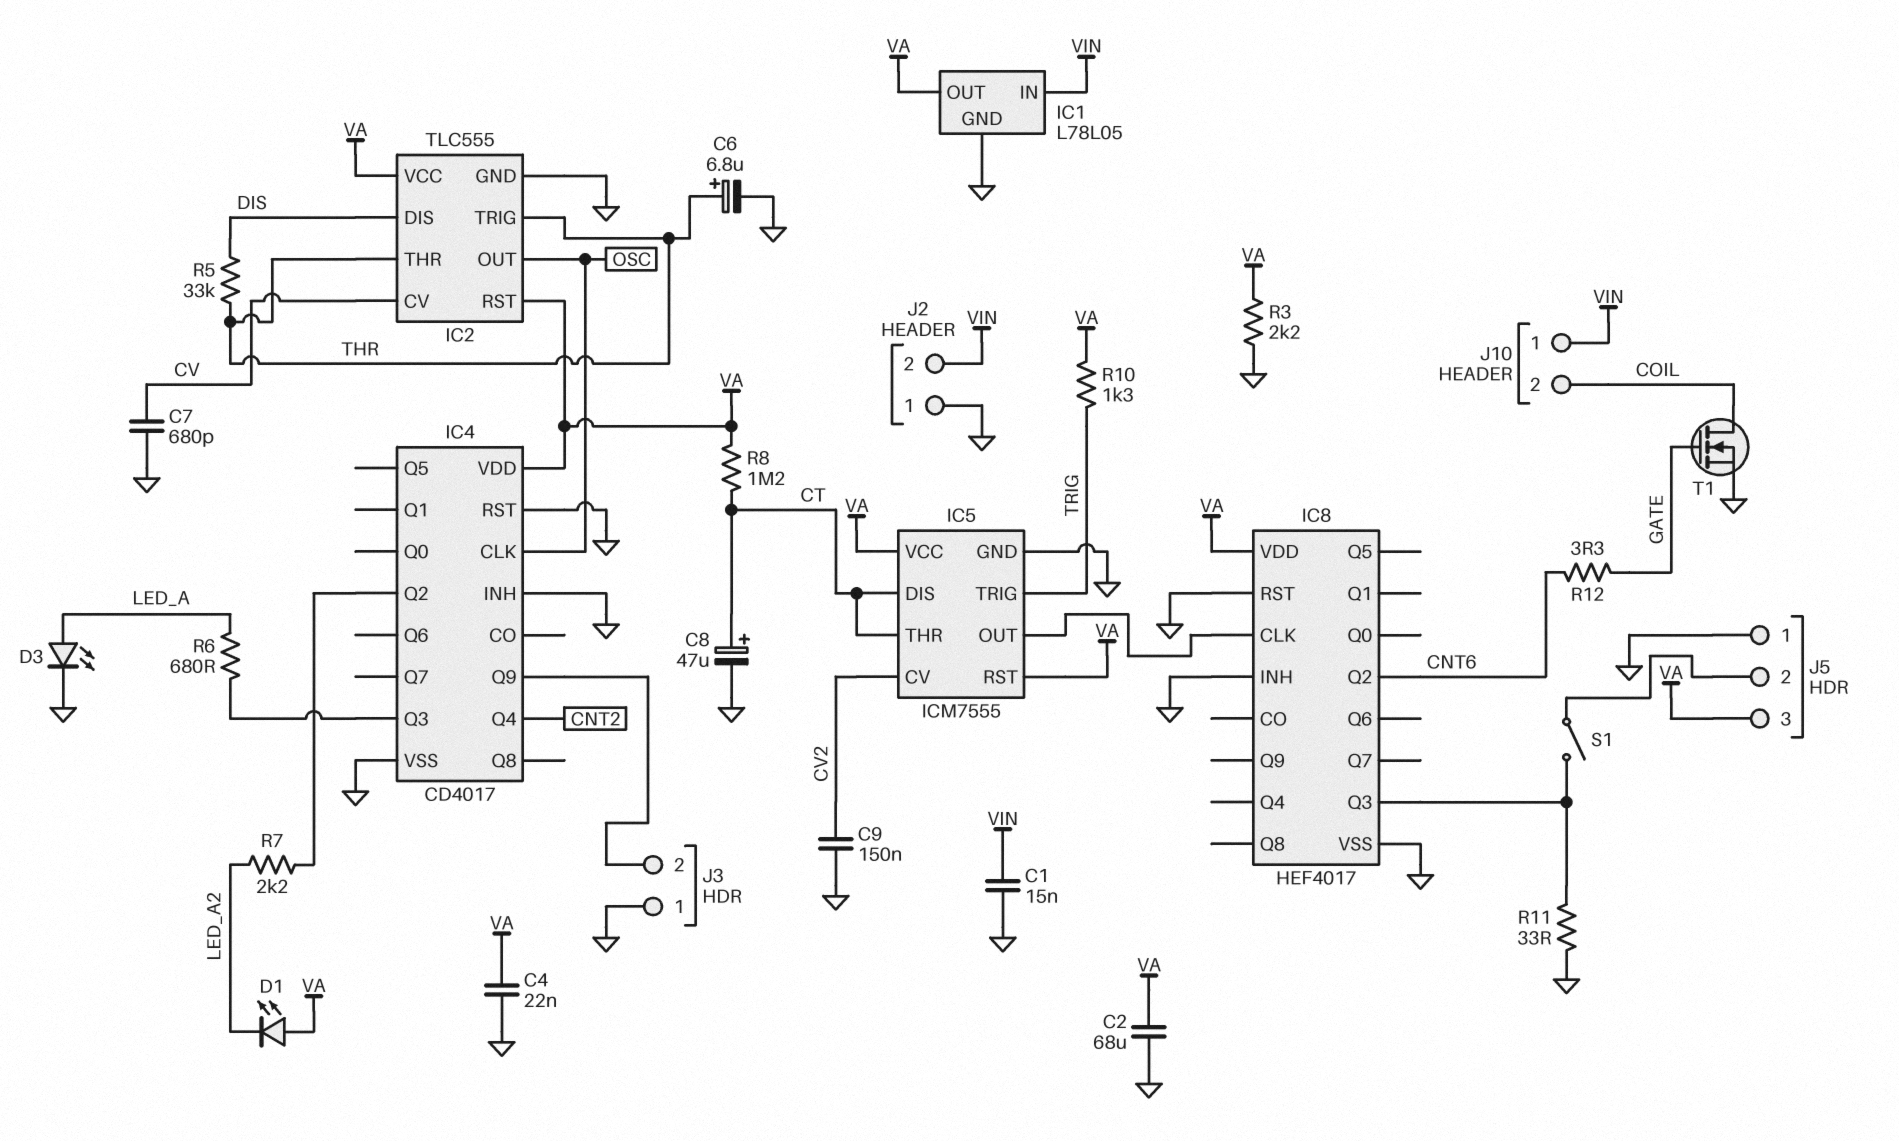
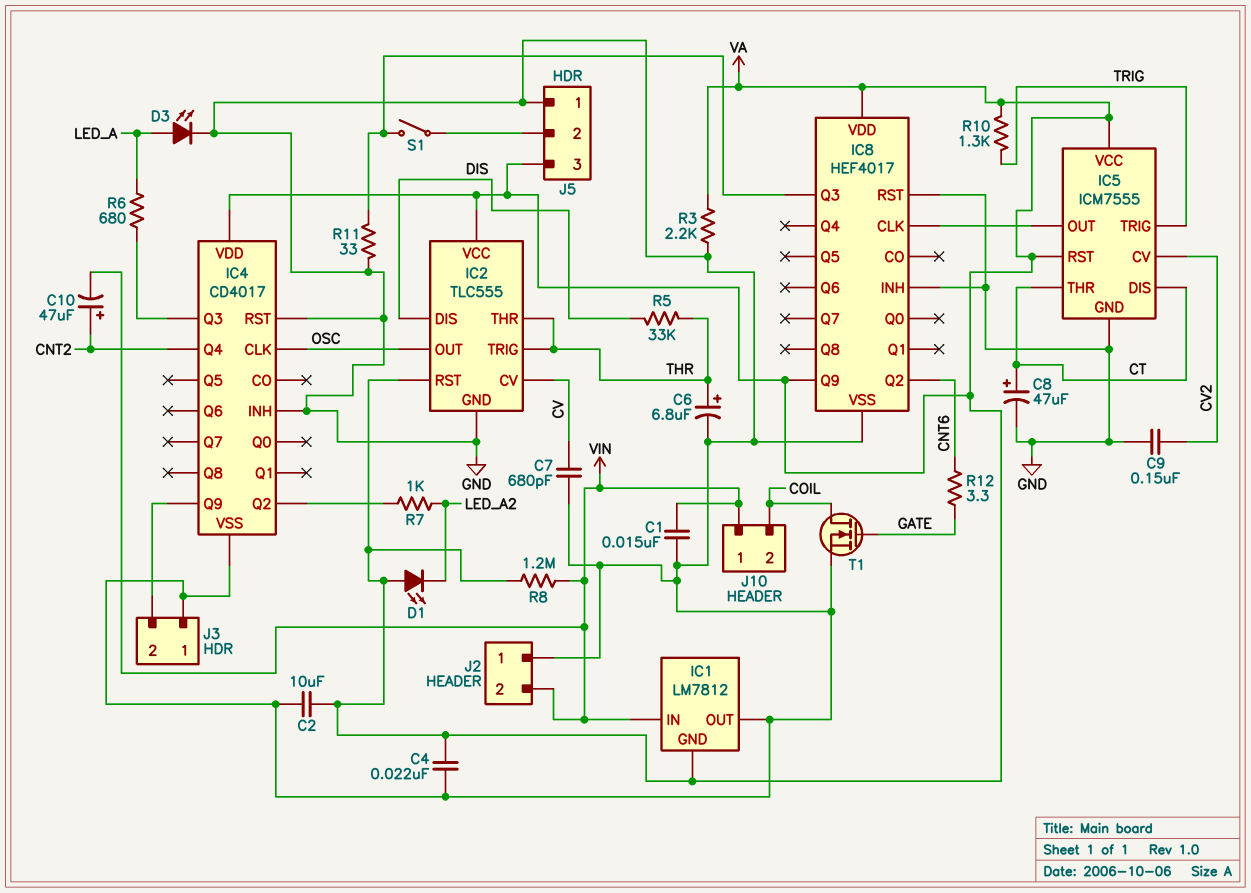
C2: 68uF (GND, VA) -> 10uF (GND, VA)
C10: none -> 47uF (plus CNT2, minus VIN)
IC1: L78L05 -> LM7812
IC1 pin GND: GND -> VA
IC1 pin OUT: VA -> GND
IC8 pin Q9: none -> VA
R7: 2.2k (IC4/Q2, LED_A2) -> 1k (IC4/Q2, LED_A2)
R8: 1.2M (CT, VA) -> 1.2M (VA, VIN)

